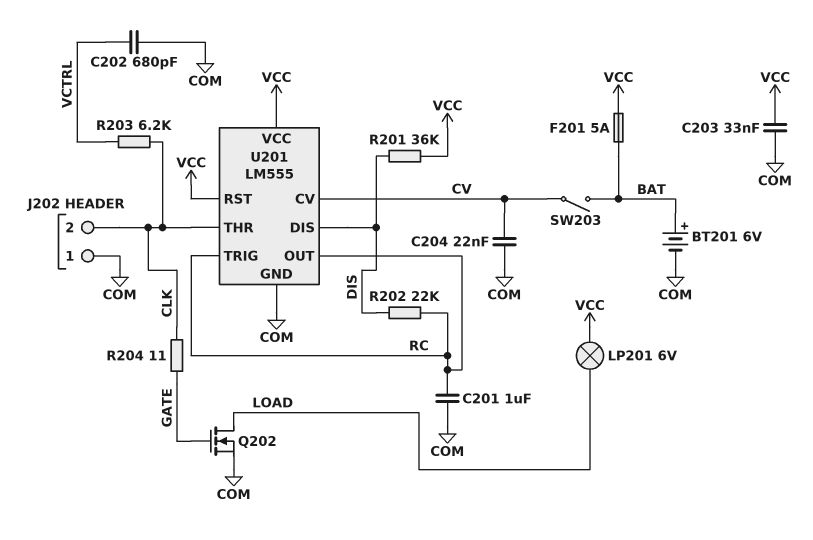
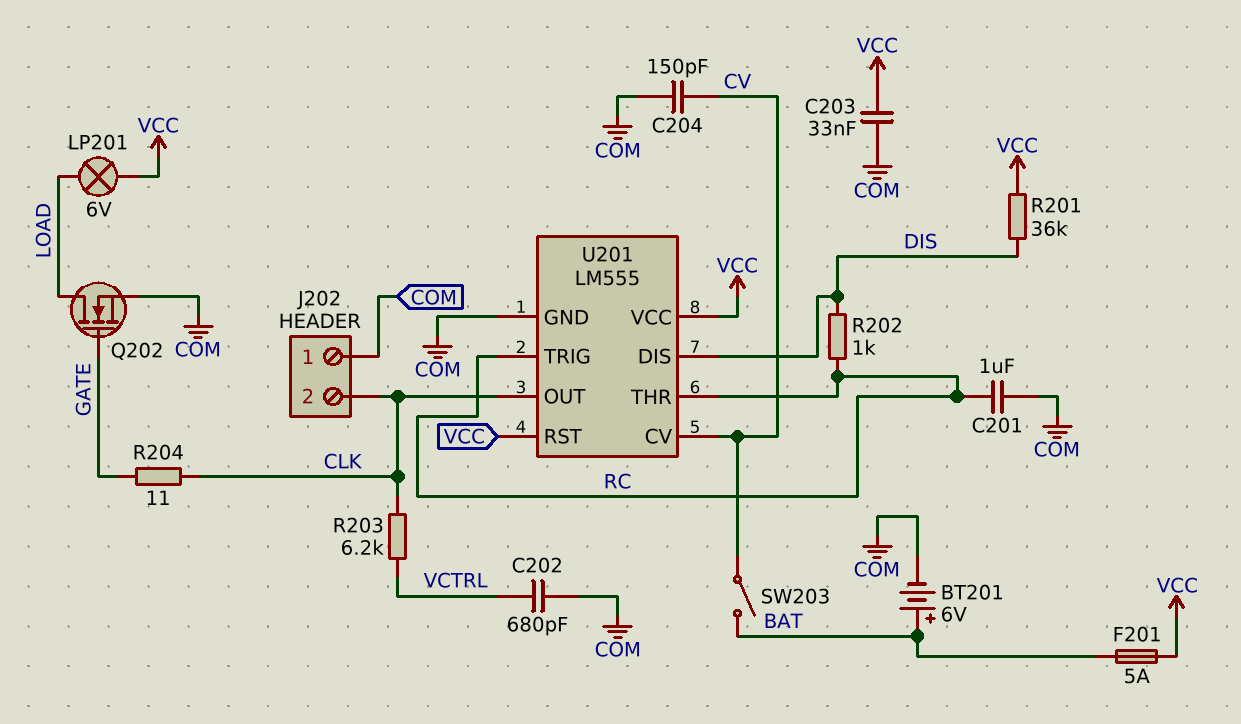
C204: 22nF (COM, CV) -> 150pF (COM, CV)
R202: 22k (DIS, RC) -> 1k (DIS, RC)
U201 pin OUT: RC -> CLK
U201 pin THR: CLK -> RC

